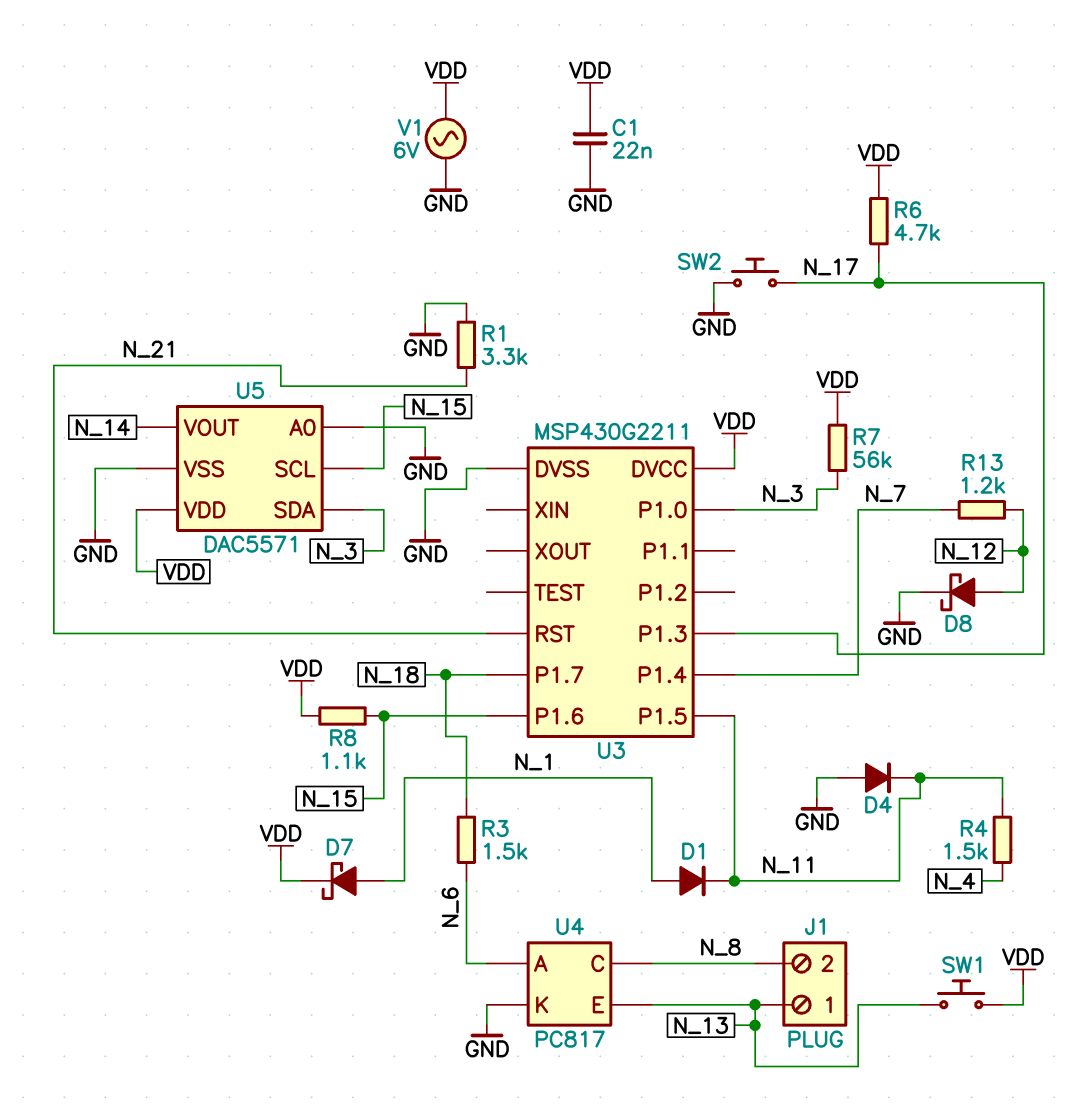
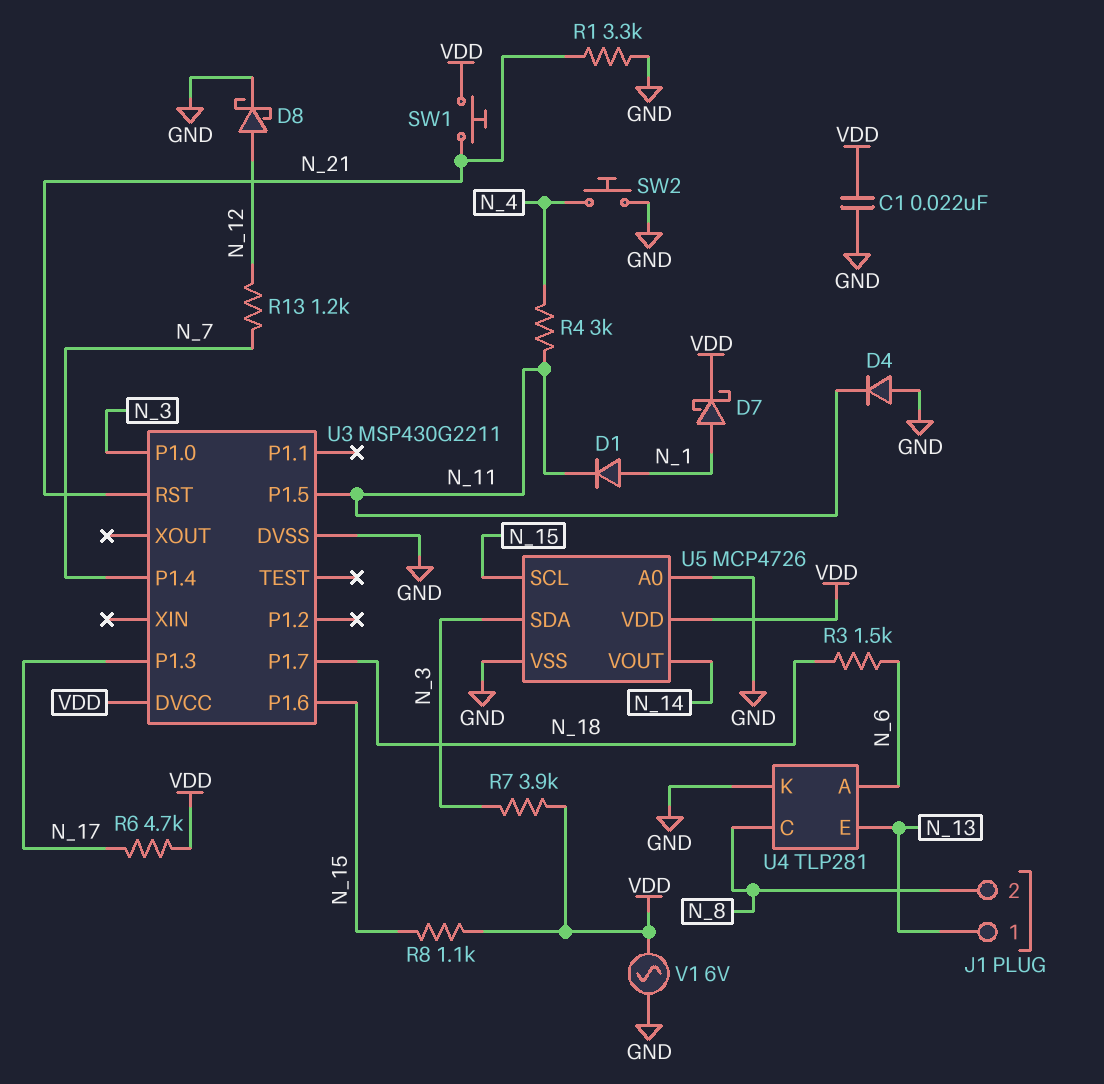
R4: 1.5k (N_4, N_11) -> 3k (N_4, N_11)
R7: 56k (N_3, VDD) -> 3.9k (N_3, VDD)
SW1: button (N_13, VDD) -> button (N_21, VDD)
SW2: button (GND, N_17) -> button (GND, N_4)
U4: PC817 -> TLP281
U5: DAC5571 -> MCP4726

